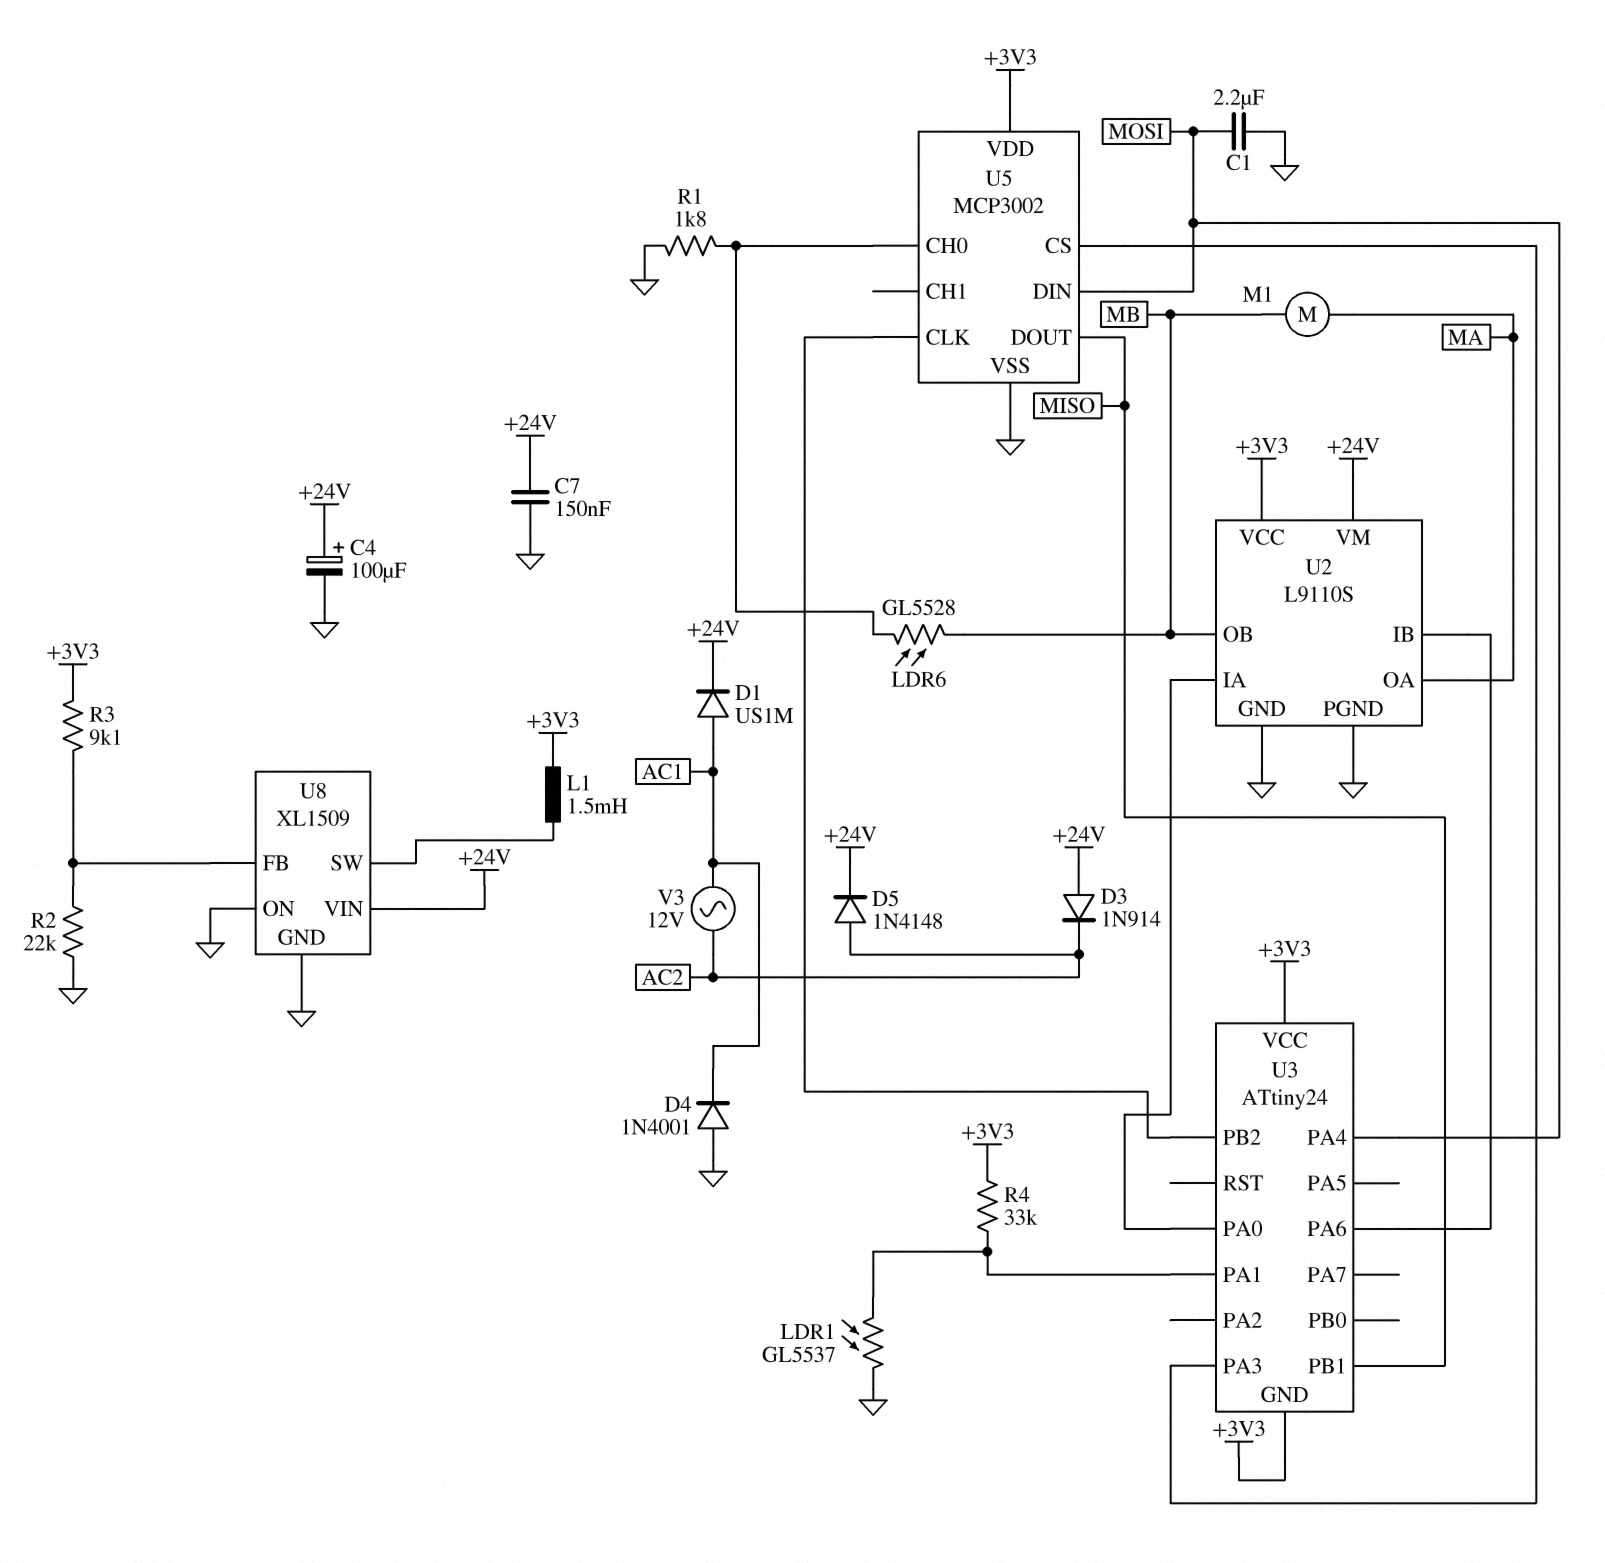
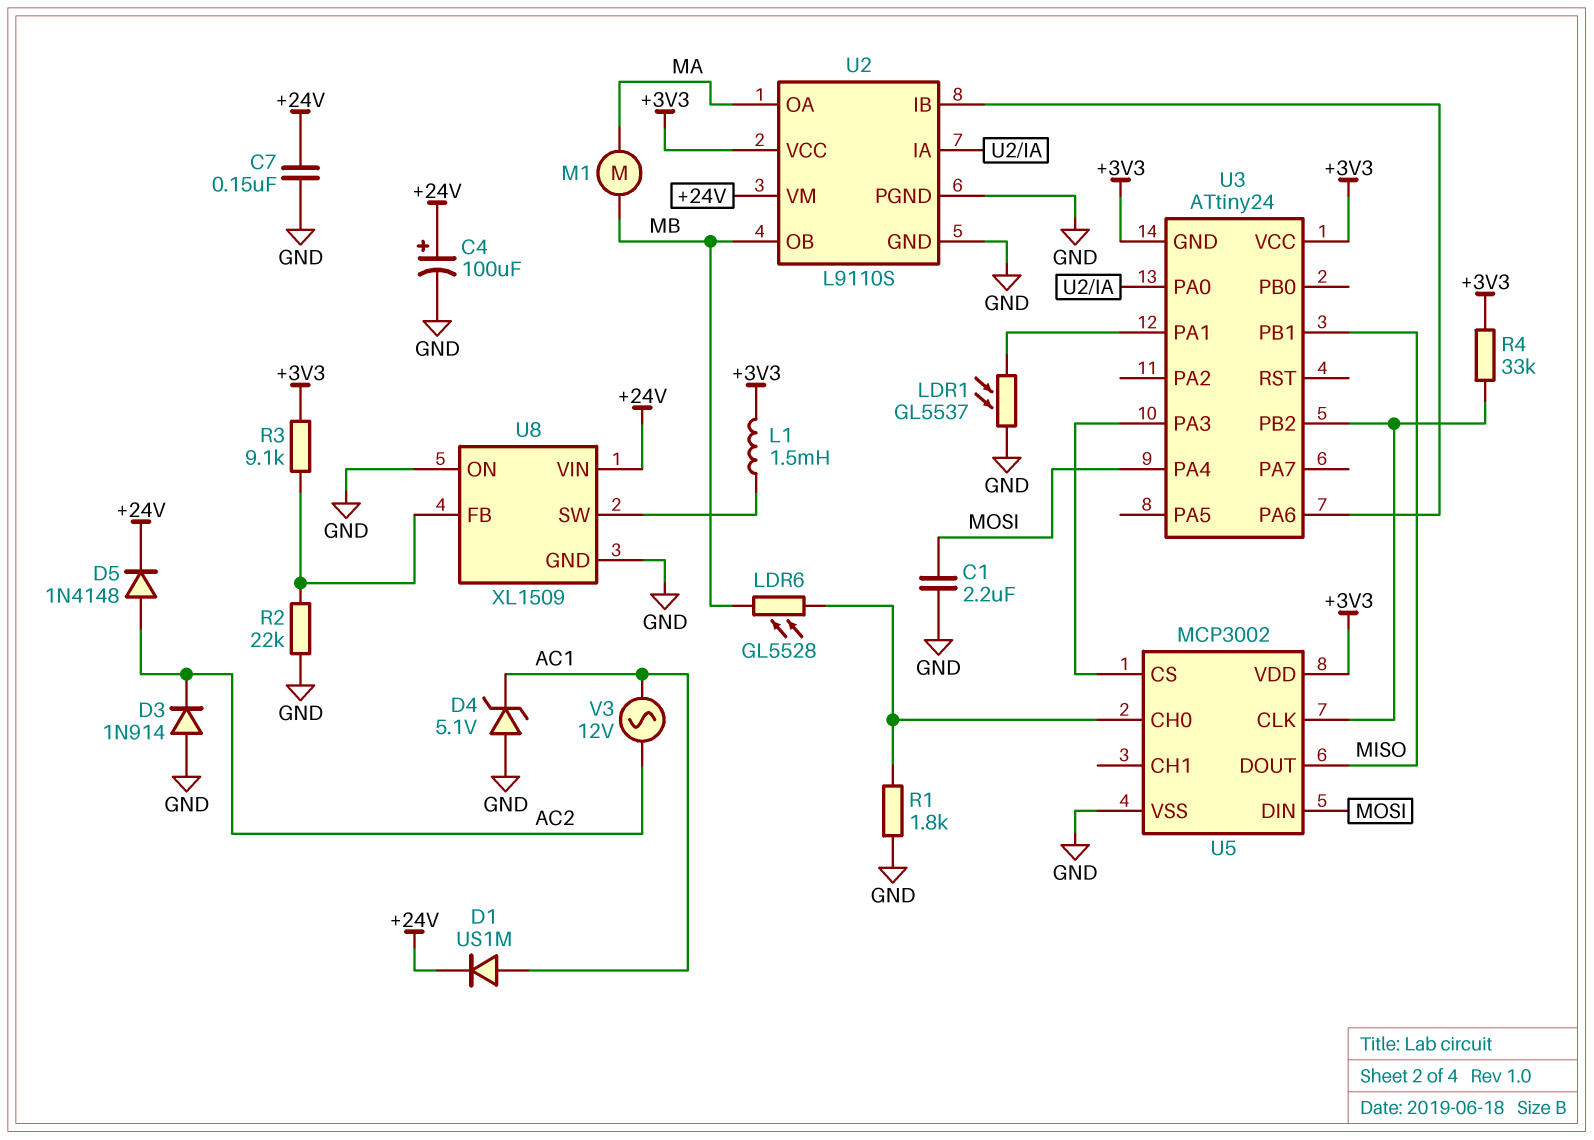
D3: diode 1N914 (A +24V, K AC2) -> diode 1N914 (A GND, K AC2)
D4: diode 1N4001 (A GND, K AC1) -> zener 5.1V (A GND, K AC1)
R4: 33k (+3V3, U3/PA1) -> 33k (+3V3, U3/PB2)

